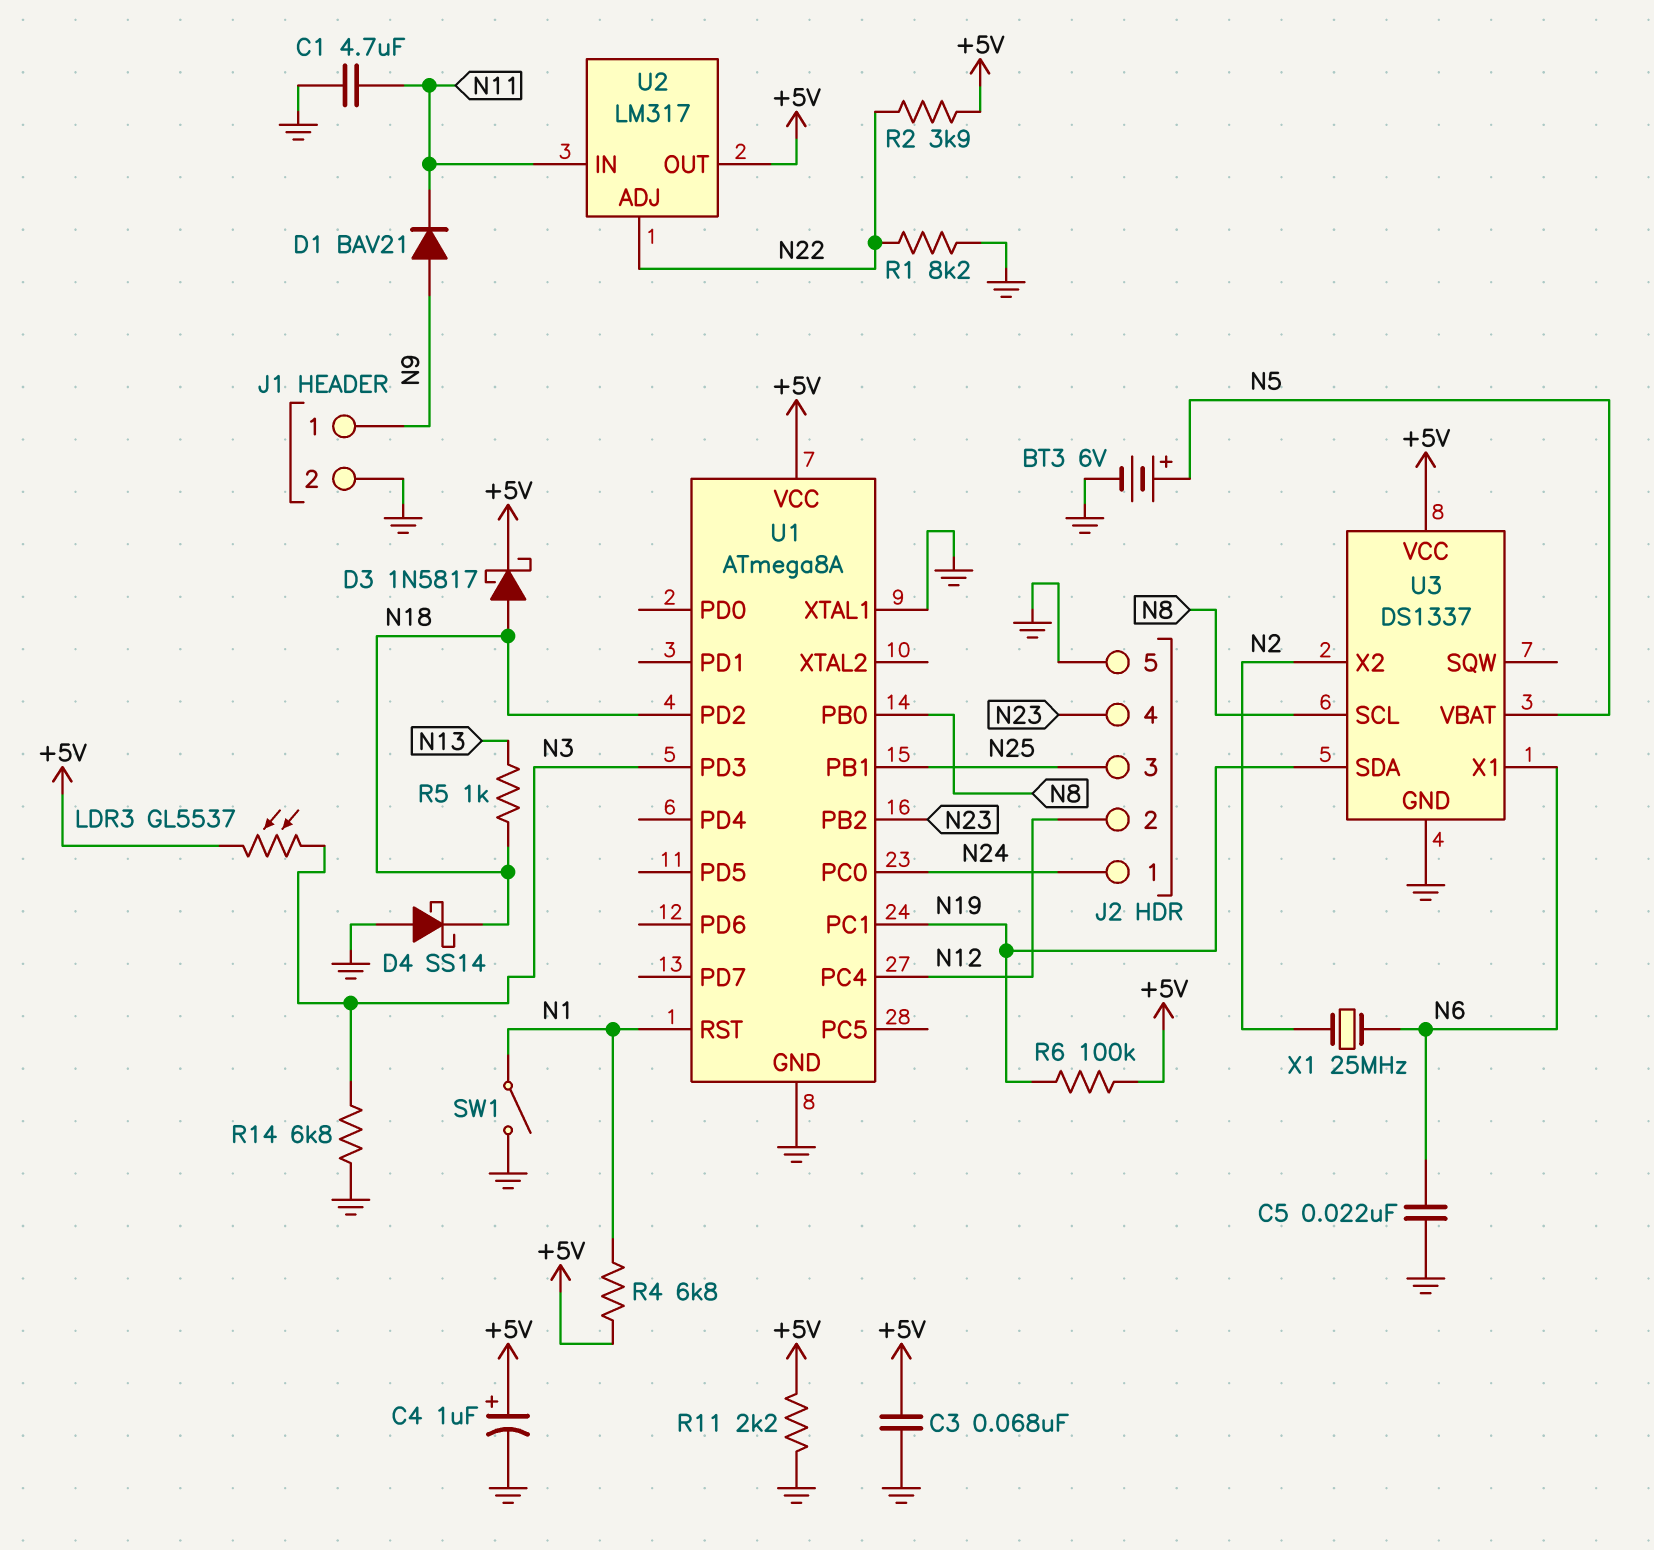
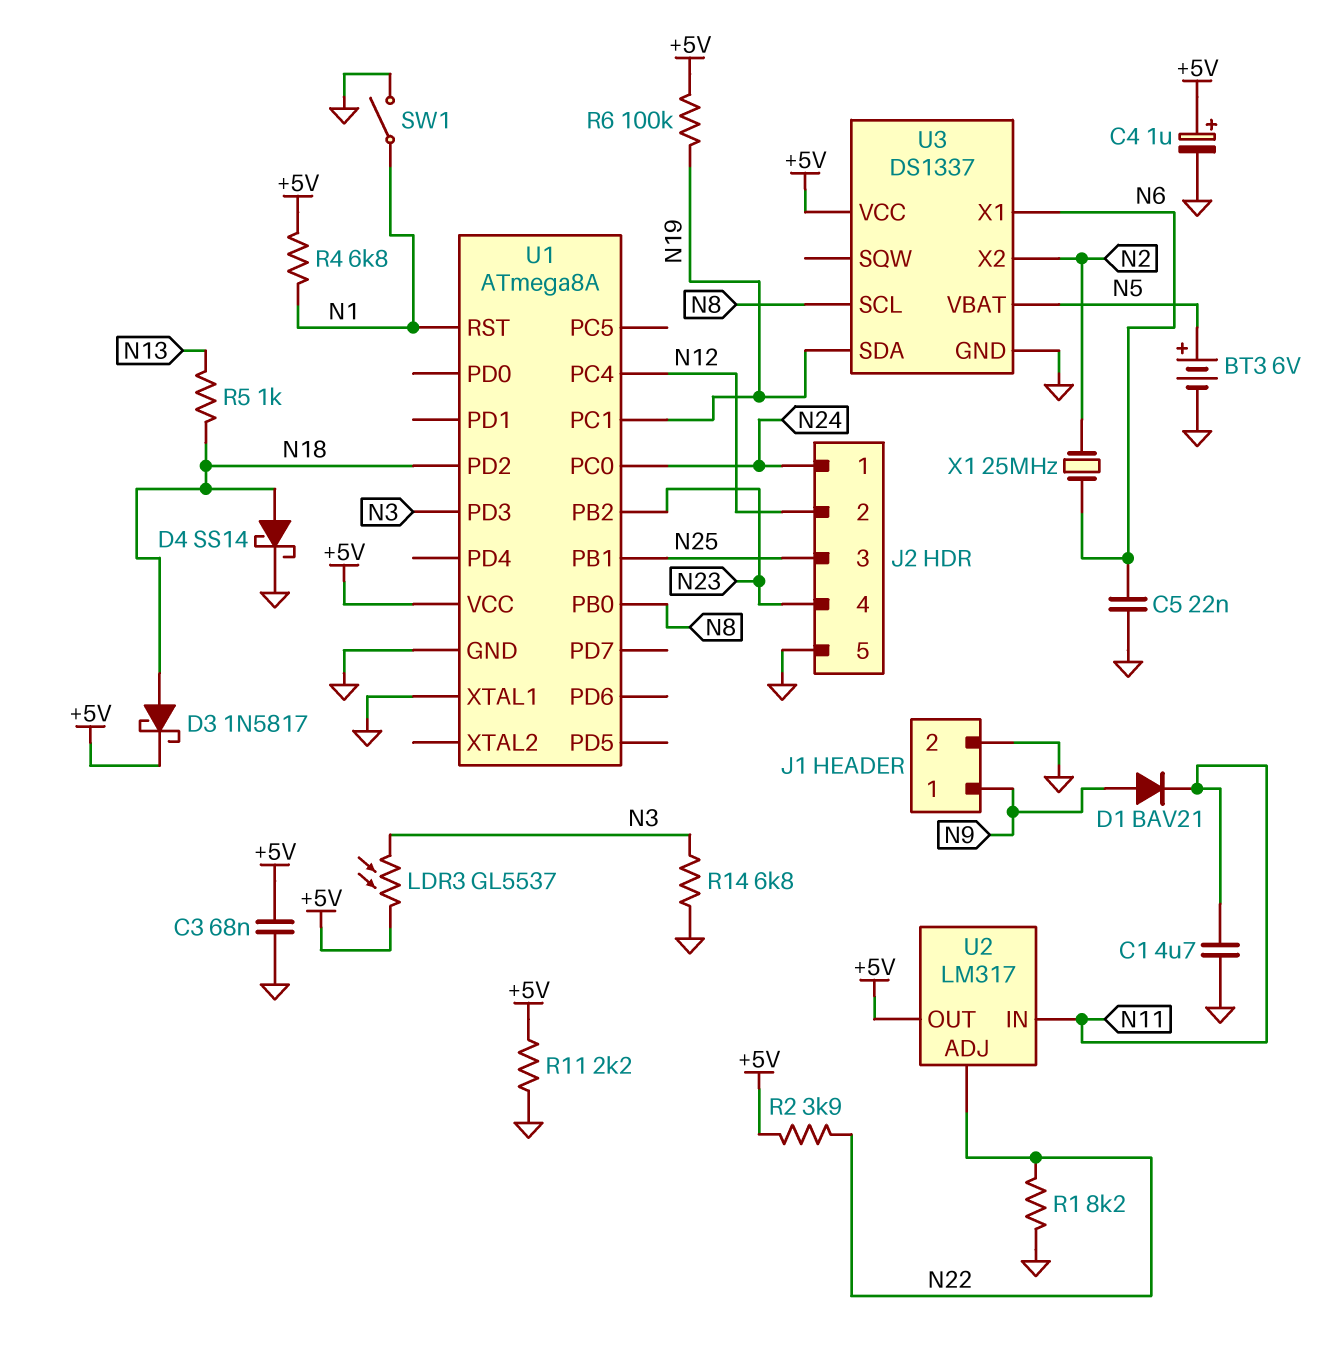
D4: schottky SS14 (A GND, K N18) -> schottky SS14 (A N18, K GND)

